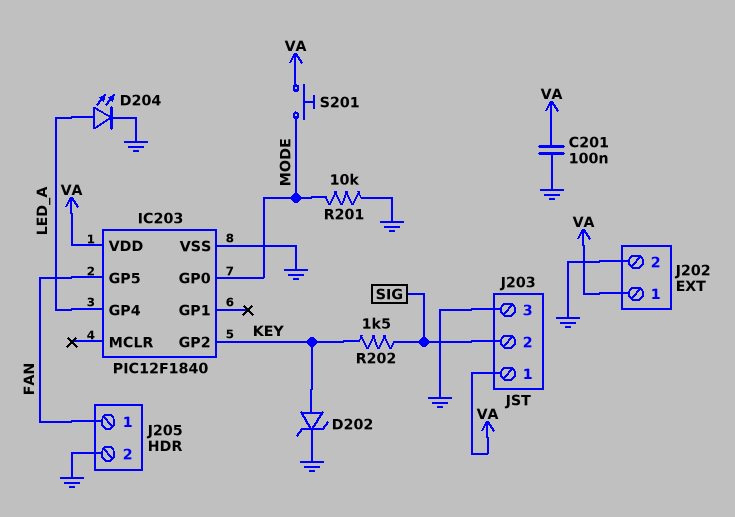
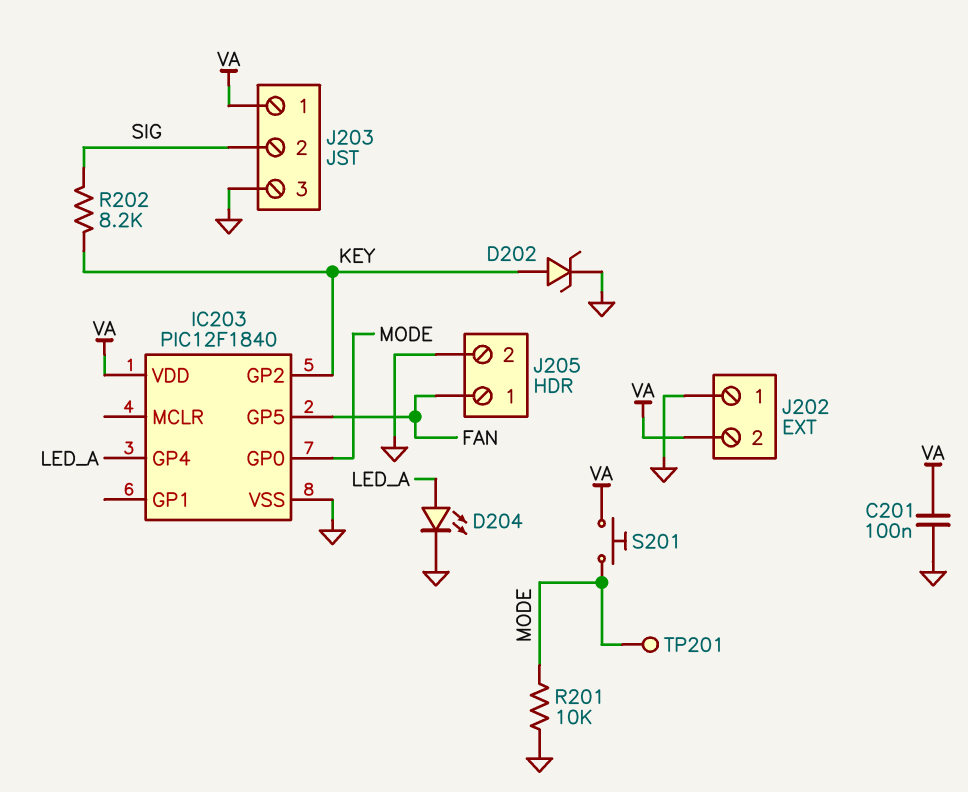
J202 pin 1: VA -> GND
J202 pin 2: GND -> VA
R202: 1.5k (KEY, SIG) -> 8.2k (KEY, SIG)
TP201: none -> test point (MODE)

